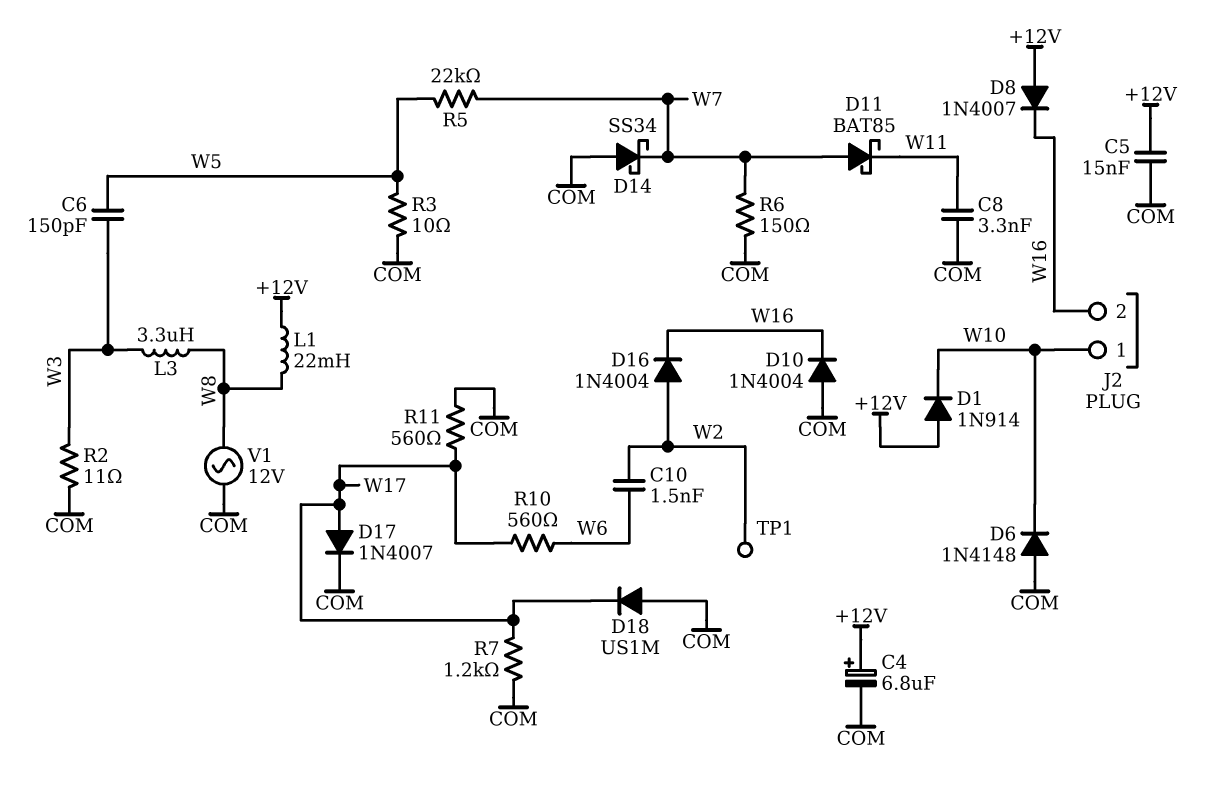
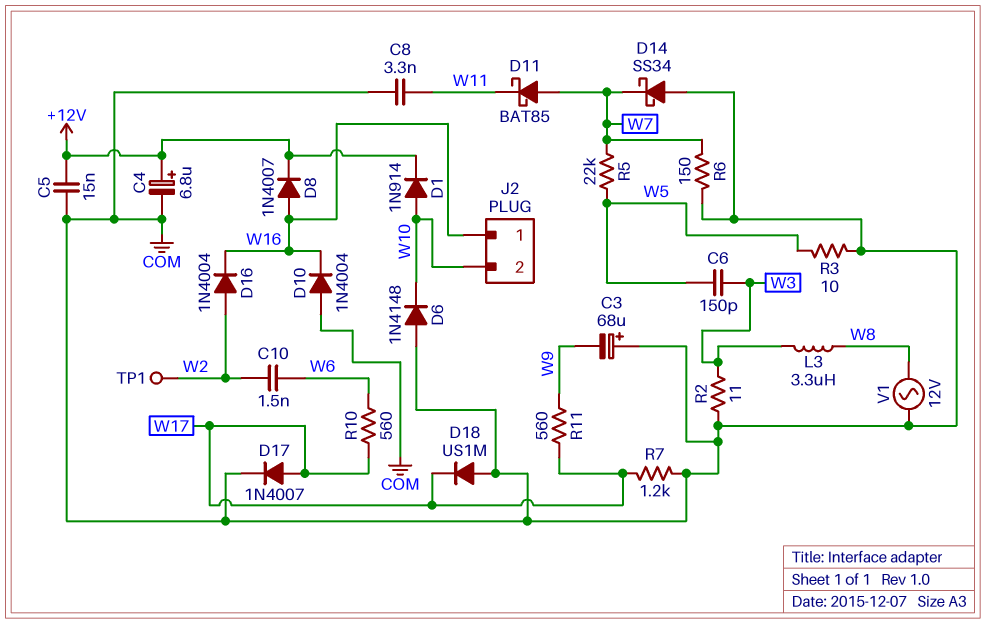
C3: none -> 68uF (plus COM, minus W9)
D1: diode 1N914 (A +12V, K W10) -> diode 1N914 (A W10, K +12V)
D8: diode 1N4007 (A +12V, K W16) -> diode 1N4007 (A W16, K +12V)
J2 pin 1: W10 -> W16
J2 pin 2: W16 -> W10
L1: 22mH (+12V, W8) -> none
R11: 560 (COM, W17) -> 560 (W9, W17)

